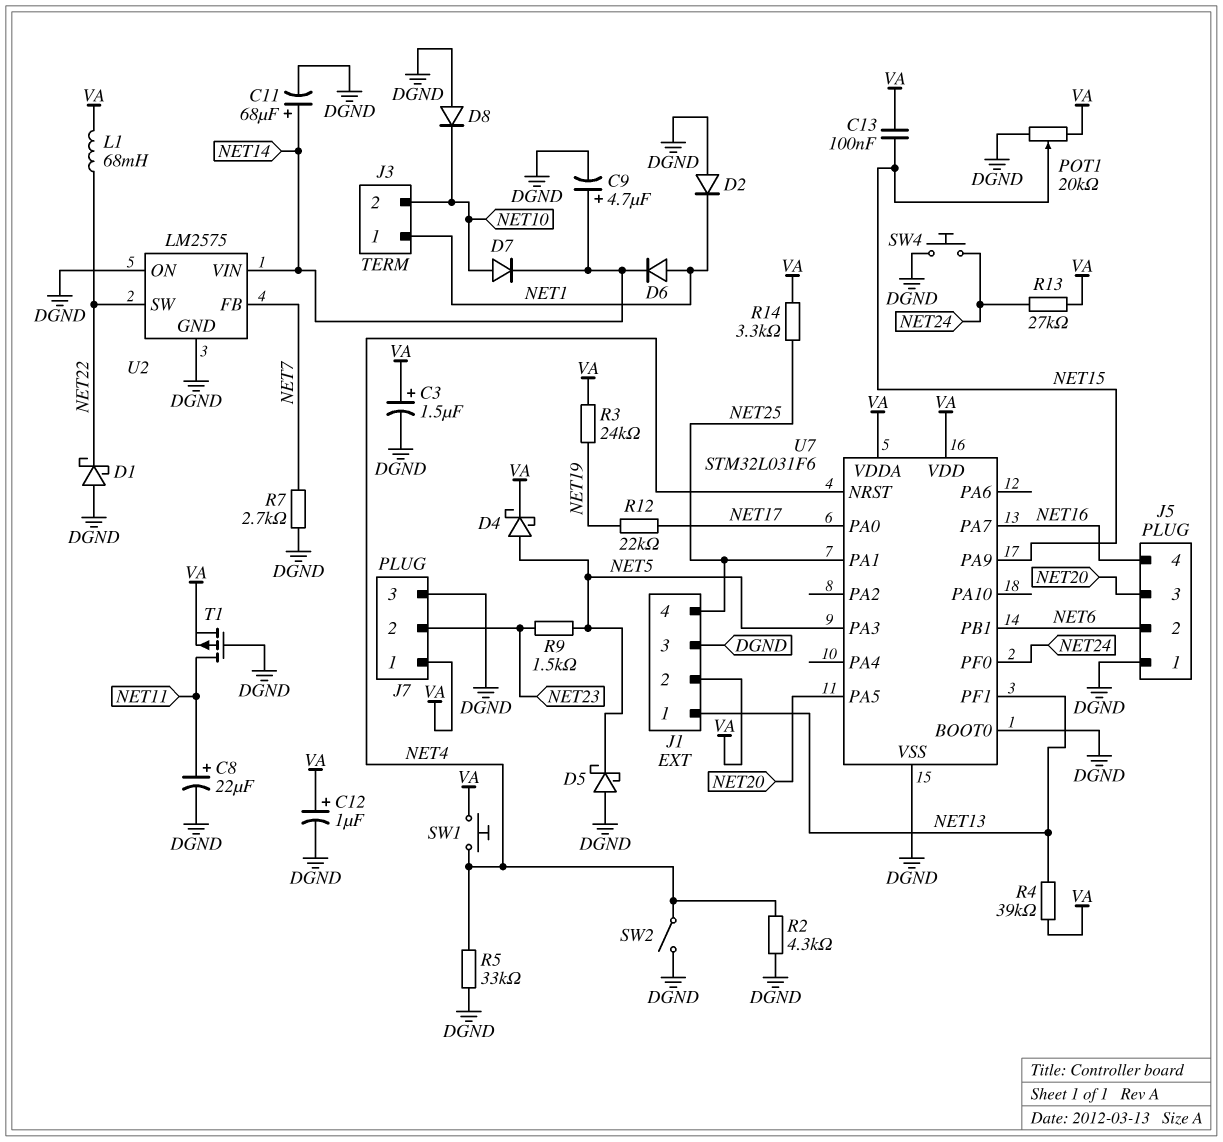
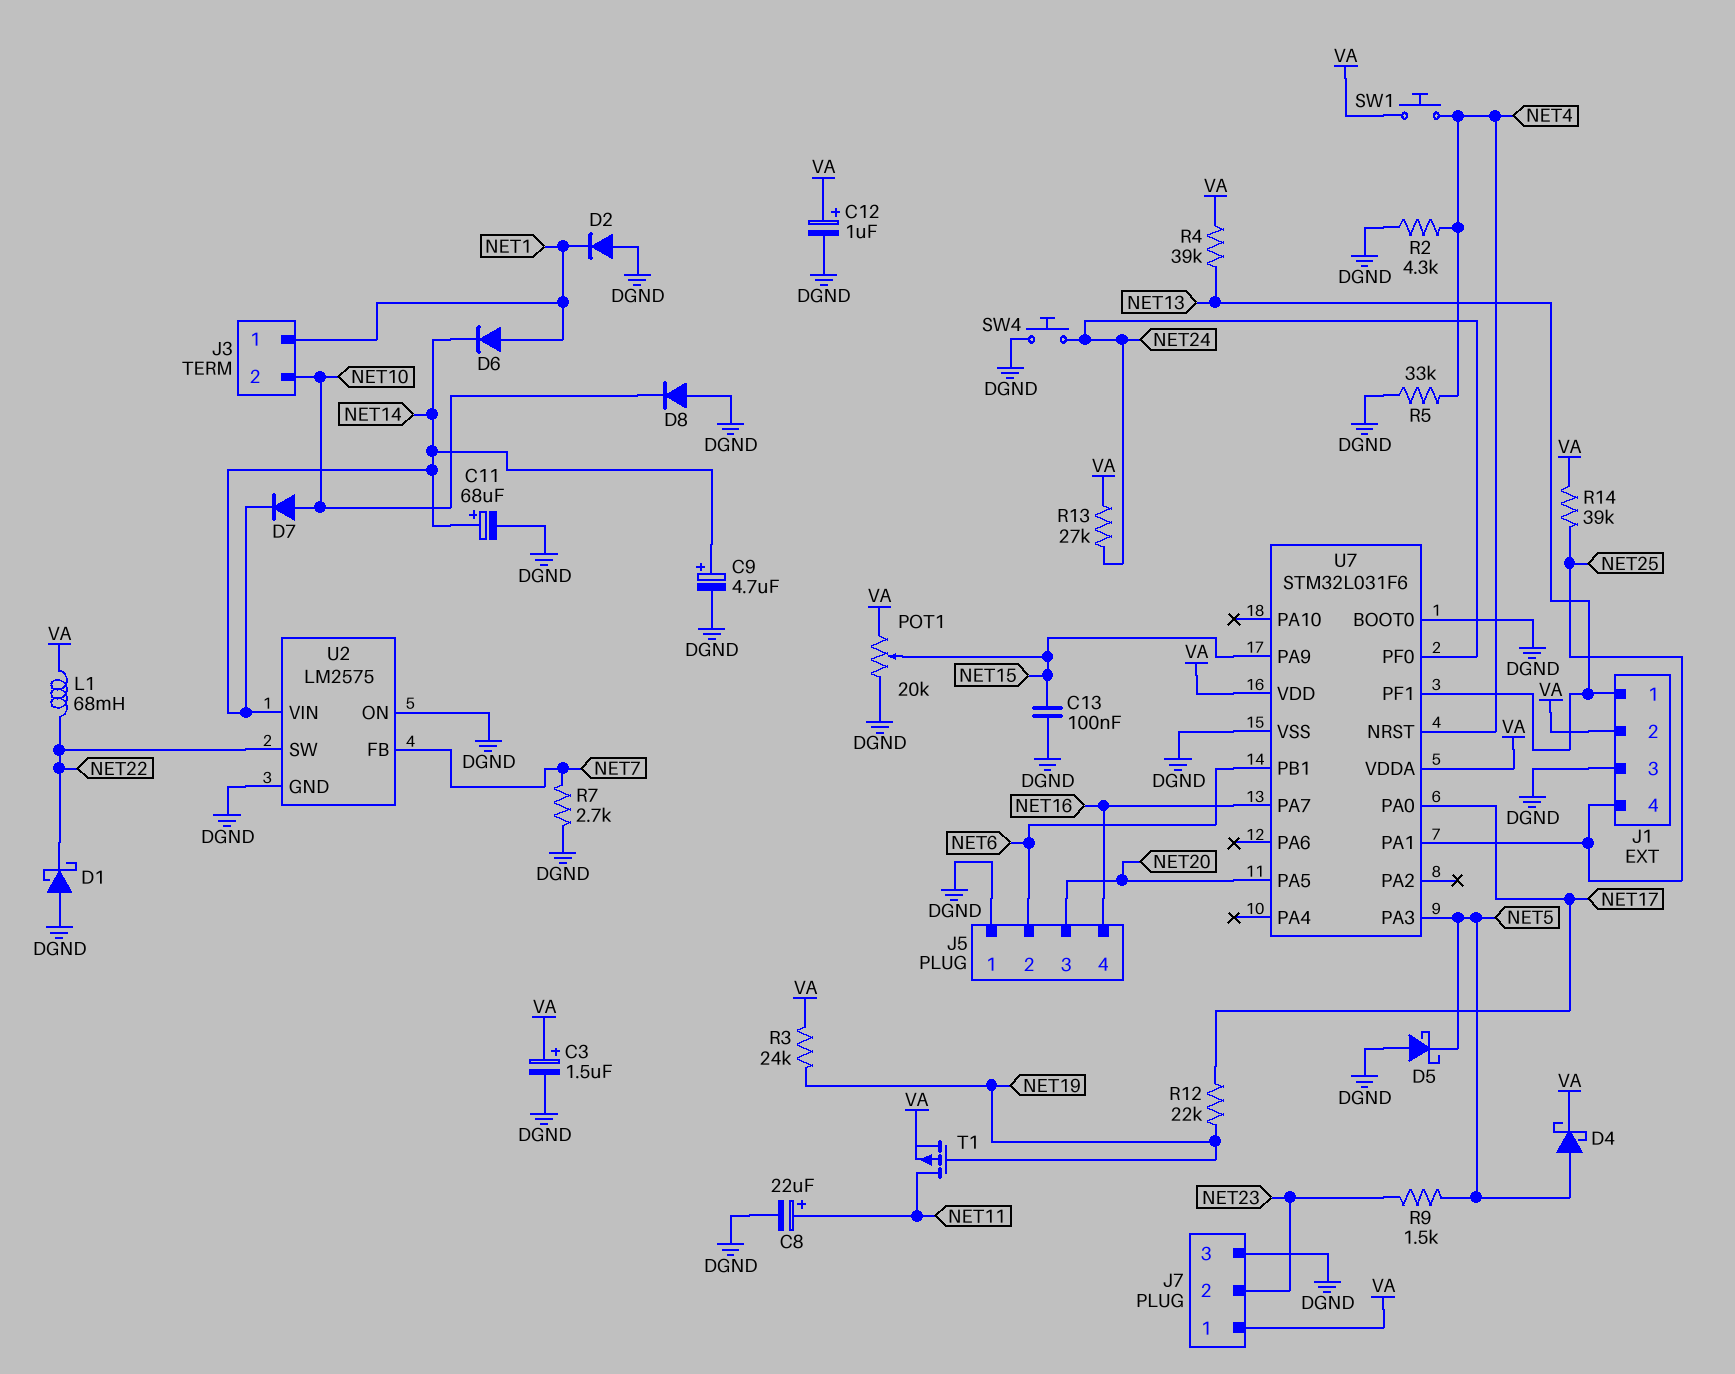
C13: 100nF (NET15, VA) -> 100nF (DGND, NET15)
R14: 3.3k (NET25, VA) -> 39k (NET25, VA)
SW2: switch (DGND, NET4) -> none
T1: PMOS (G DGND, D NET11, S VA) -> PMOS (G NET19, D NET11, S VA)

